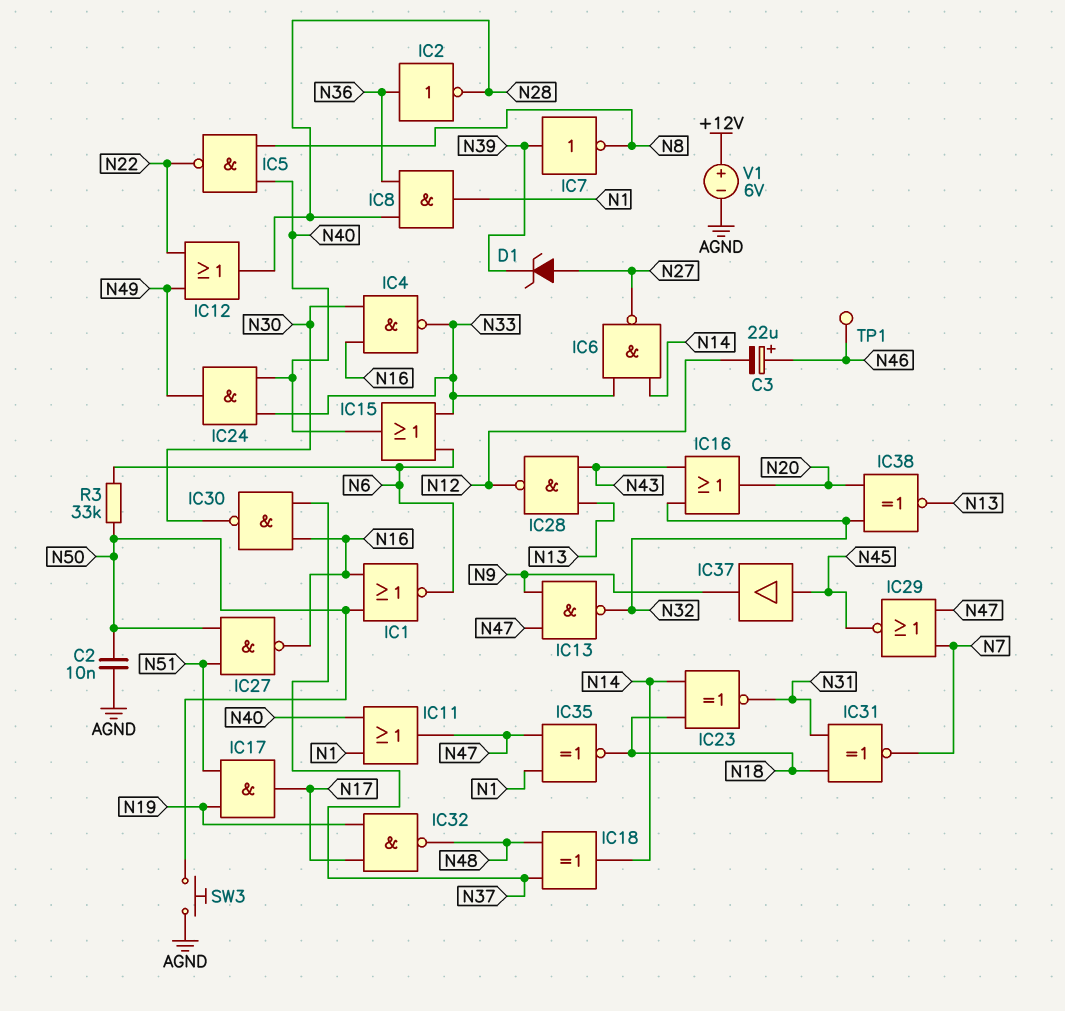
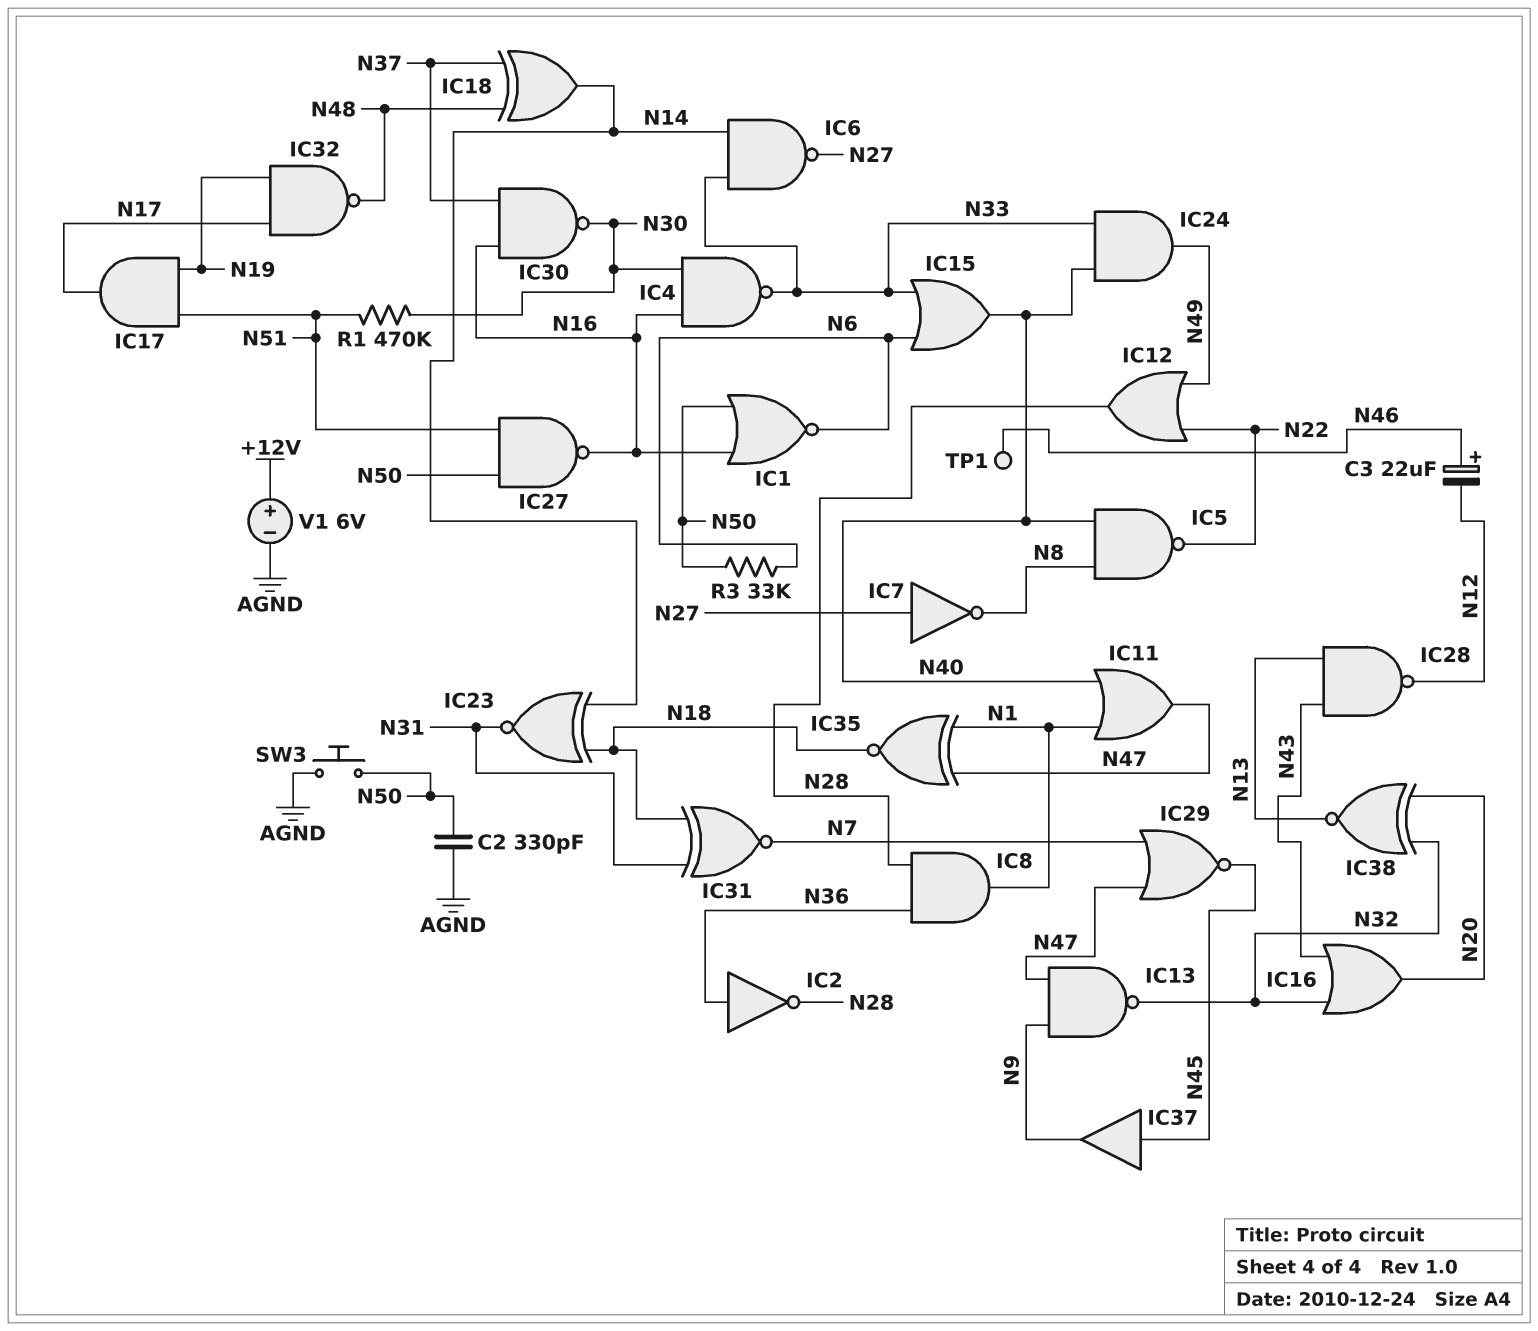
C2: 10nF (AGND, N50) -> 330pF (AGND, N50)
D1: zener (A N27, K N39) -> none
IC7: NOT (in N39, out N8) -> NOT (in N27, out N8)
R1: none -> 470k (N30, N51)

